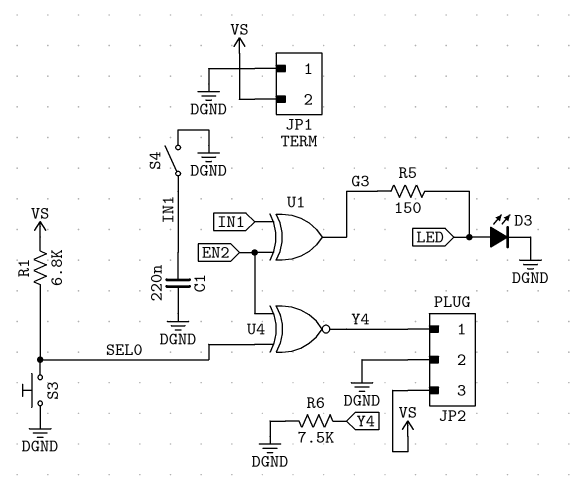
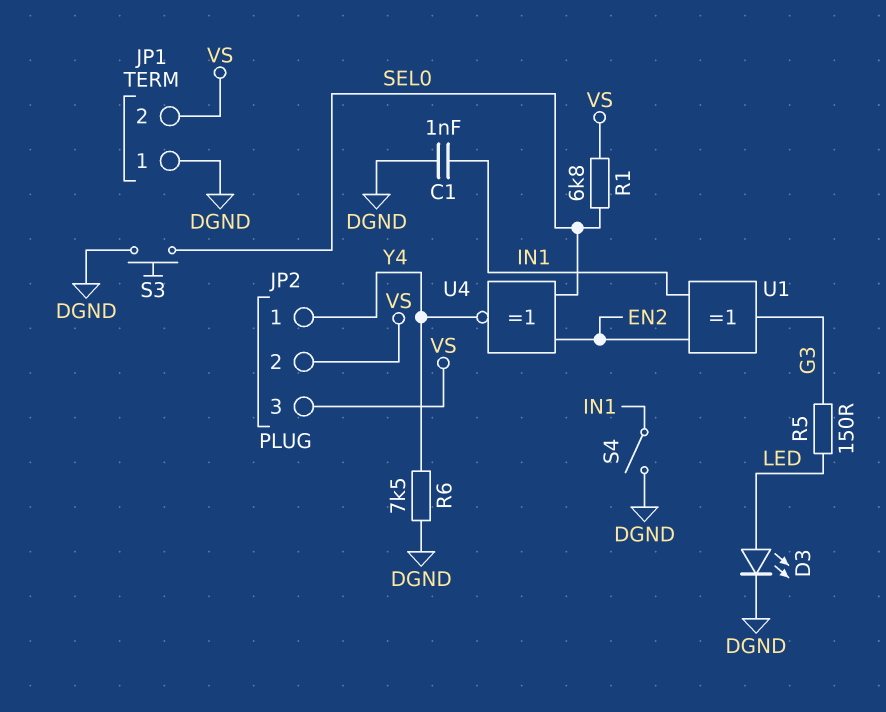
C1: 220nF (DGND, IN1) -> 1nF (DGND, IN1)
JP2 pin 2: DGND -> VS

